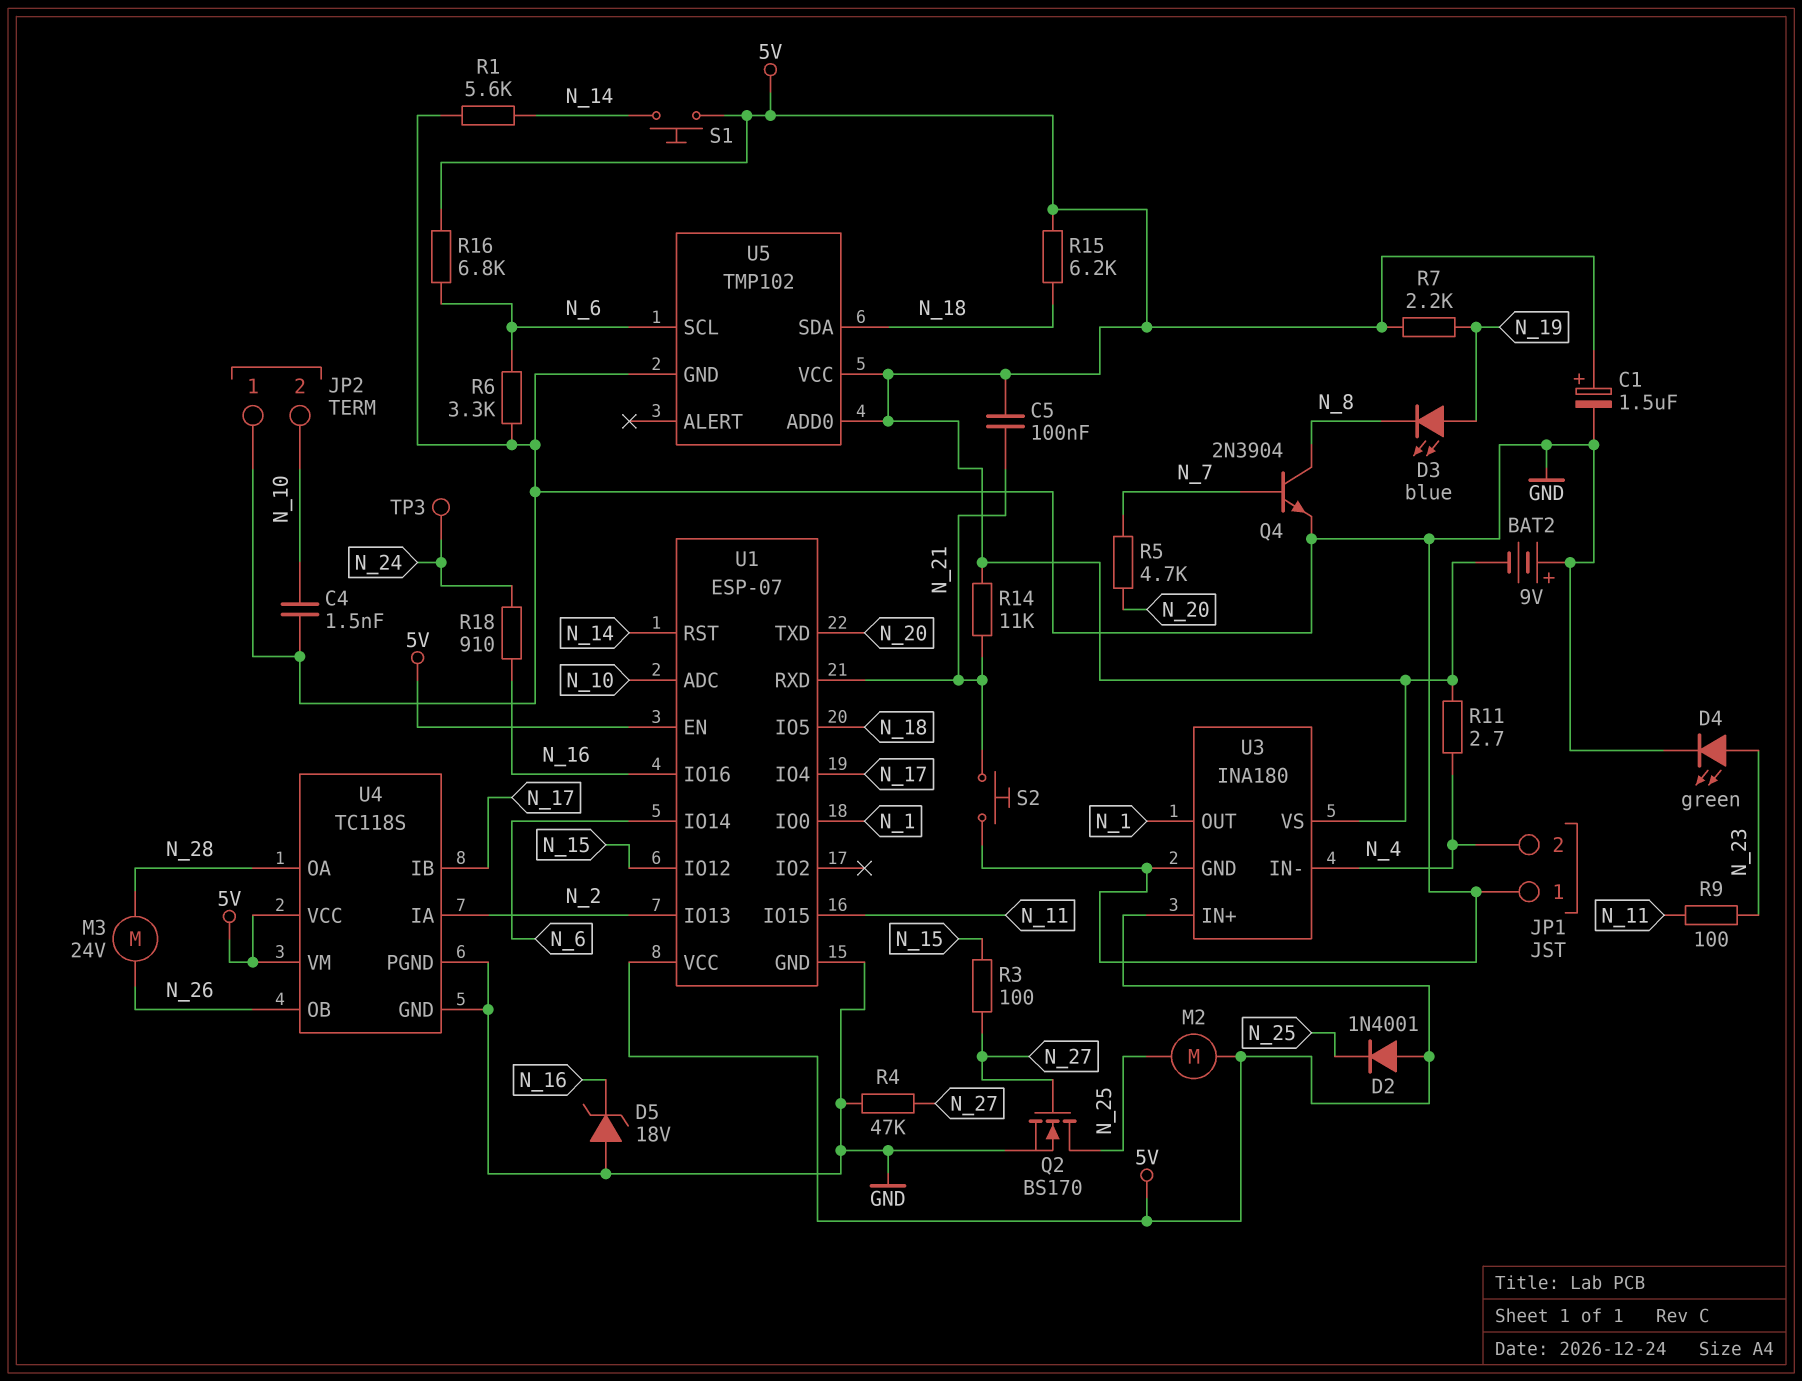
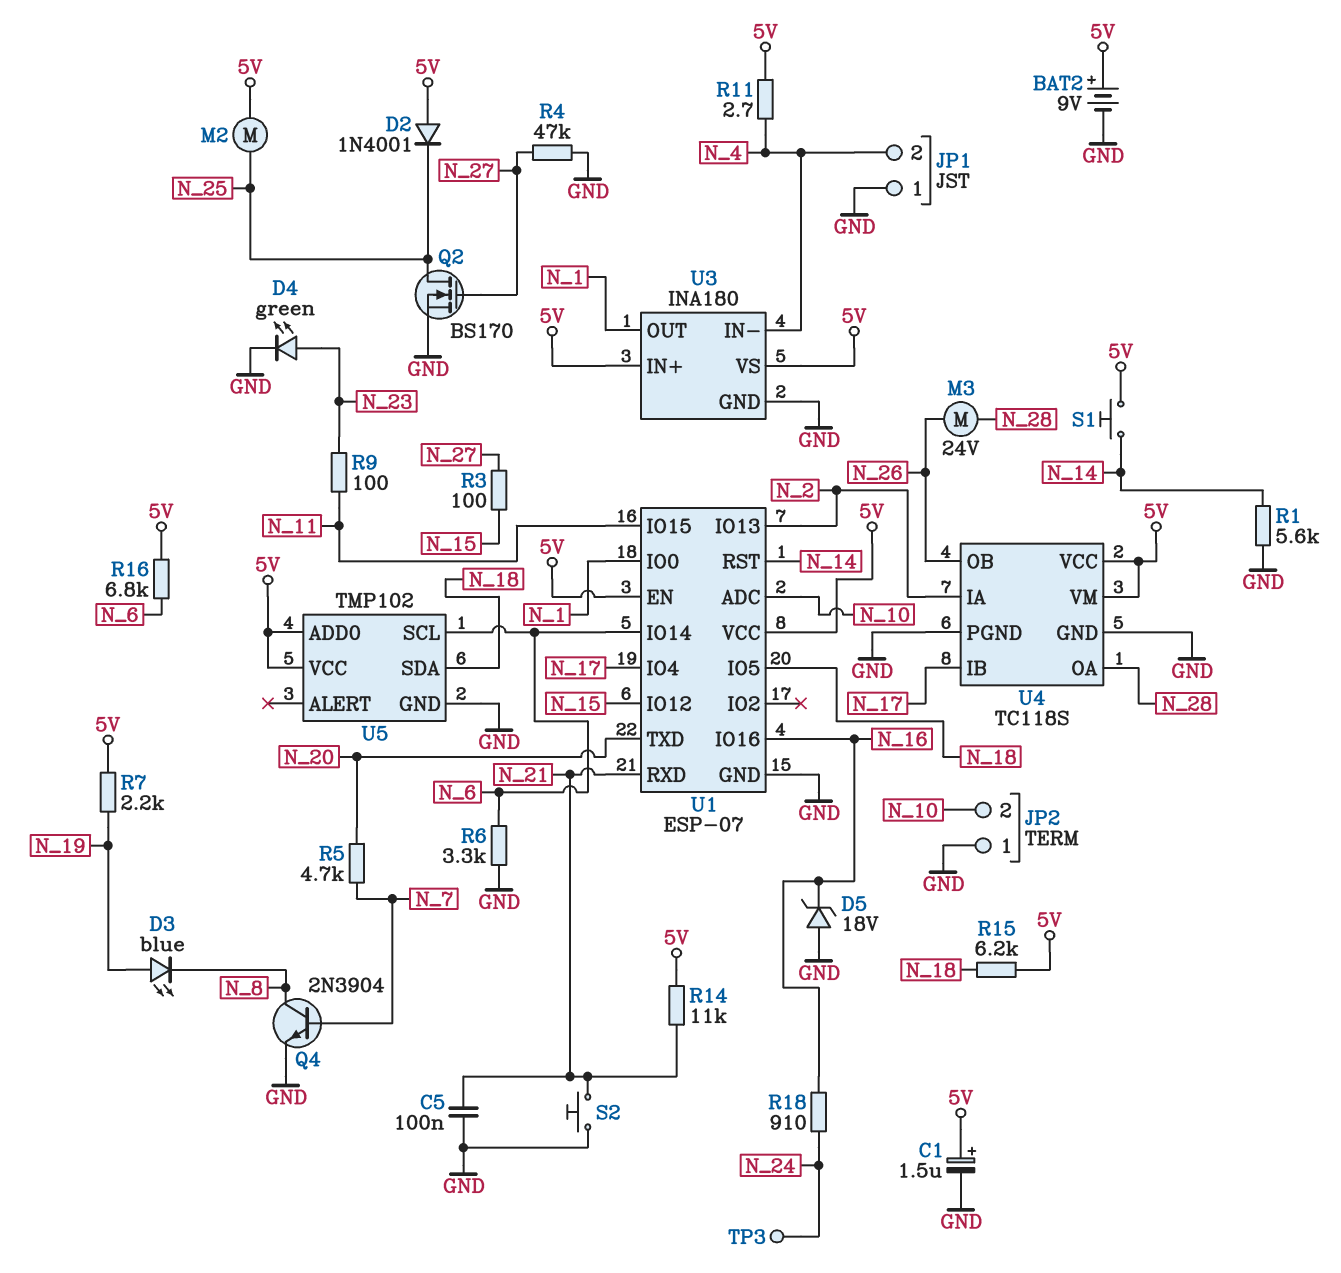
BAT2: 9V (plus GND, minus 5V) -> 9V (plus 5V, minus GND)
C4: 1.5nF (GND, N_10) -> none
C5: 100nF (5V, N_21) -> 100nF (GND, N_21)

